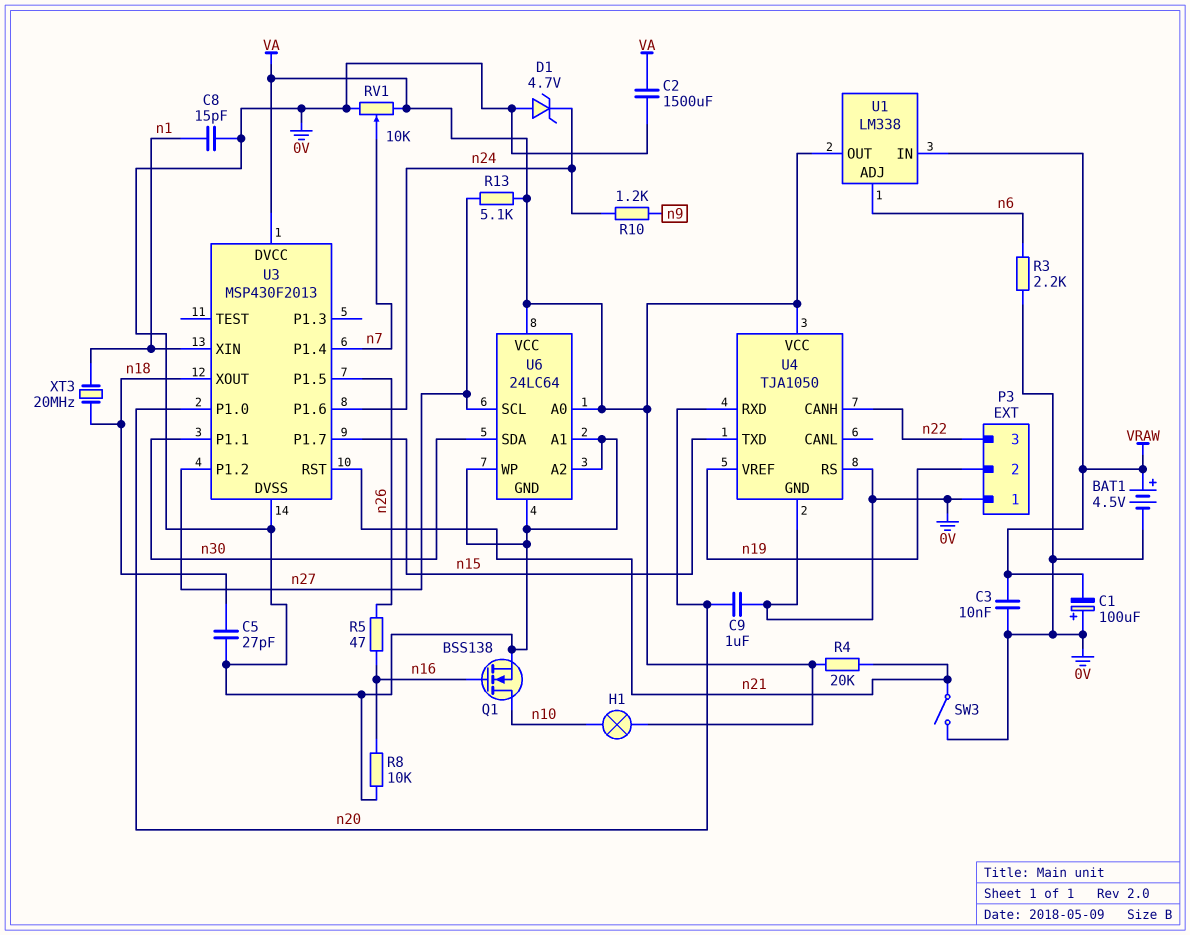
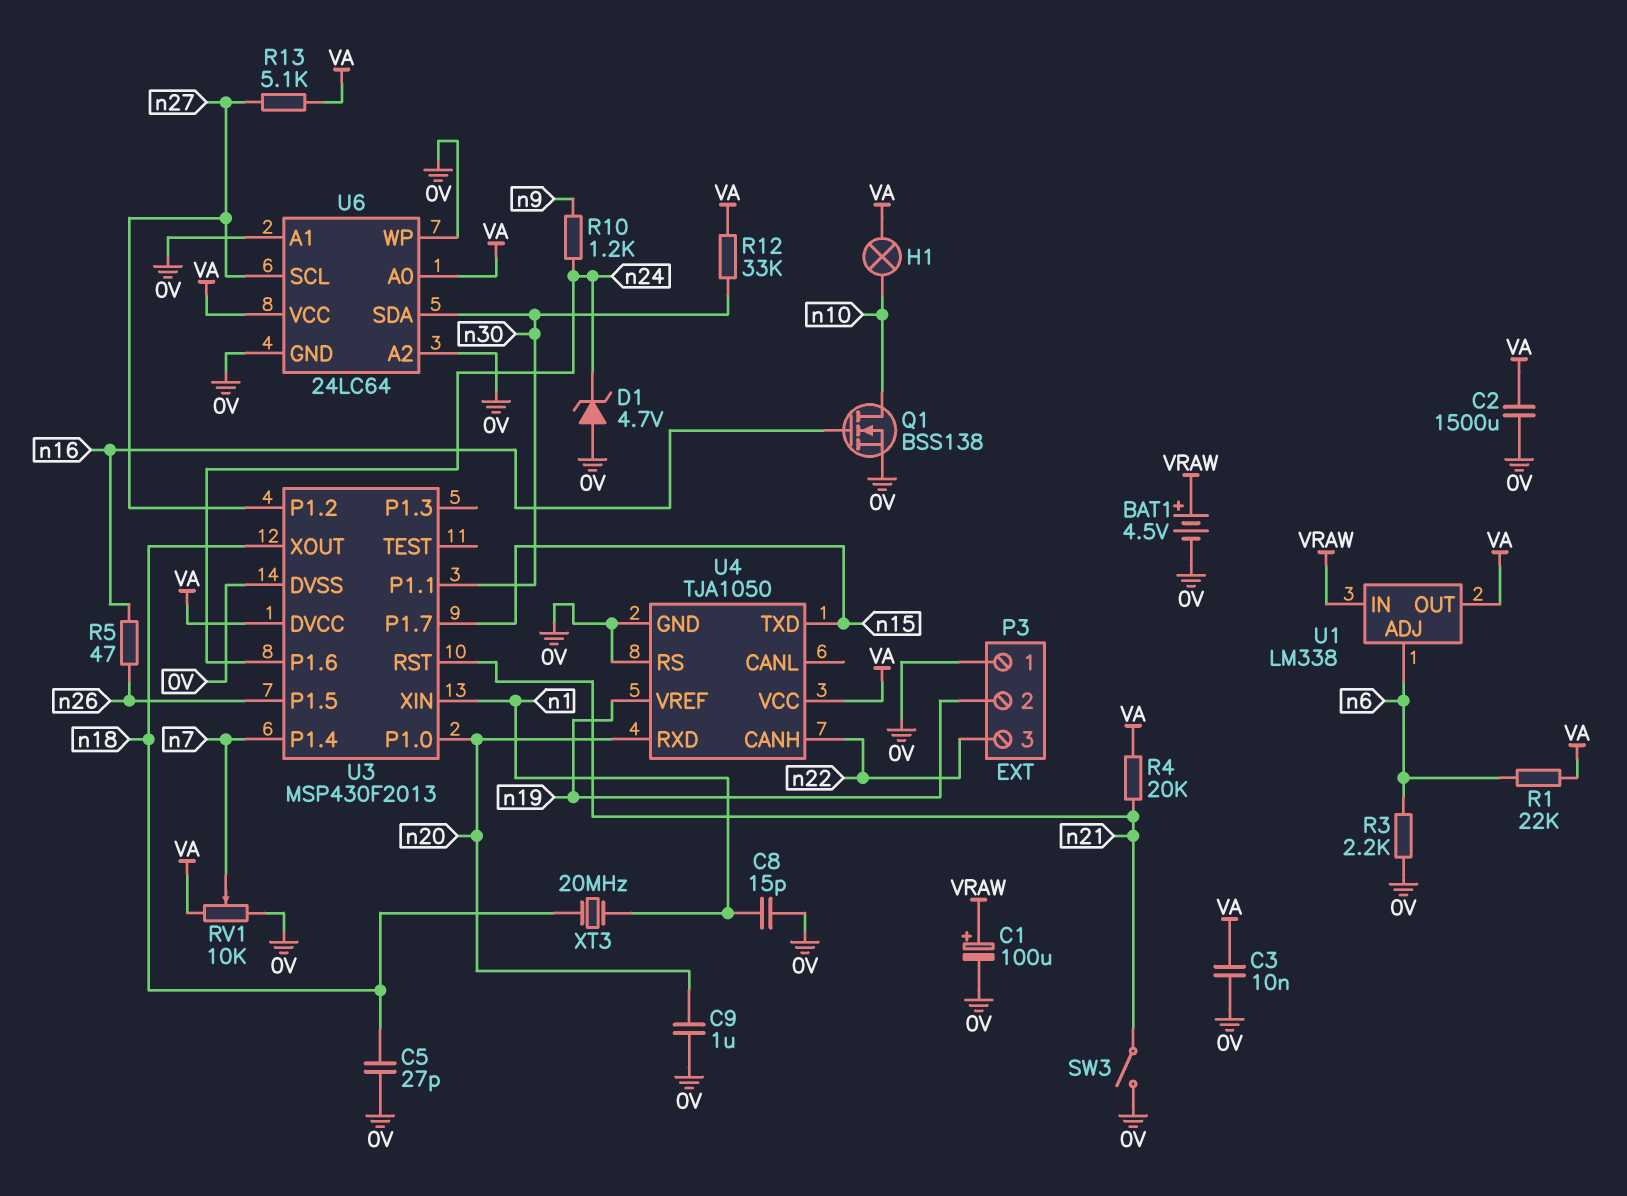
C1: 100uF (plus 0V, minus VRAW) -> 100uF (plus VRAW, minus 0V)
C3: 10nF (0V, VRAW) -> 10nF (0V, VA)
R1: none -> 22k (VA, n6)
R8: 10k (0V, n16) -> none
R12: none -> 33k (VA, n30)

